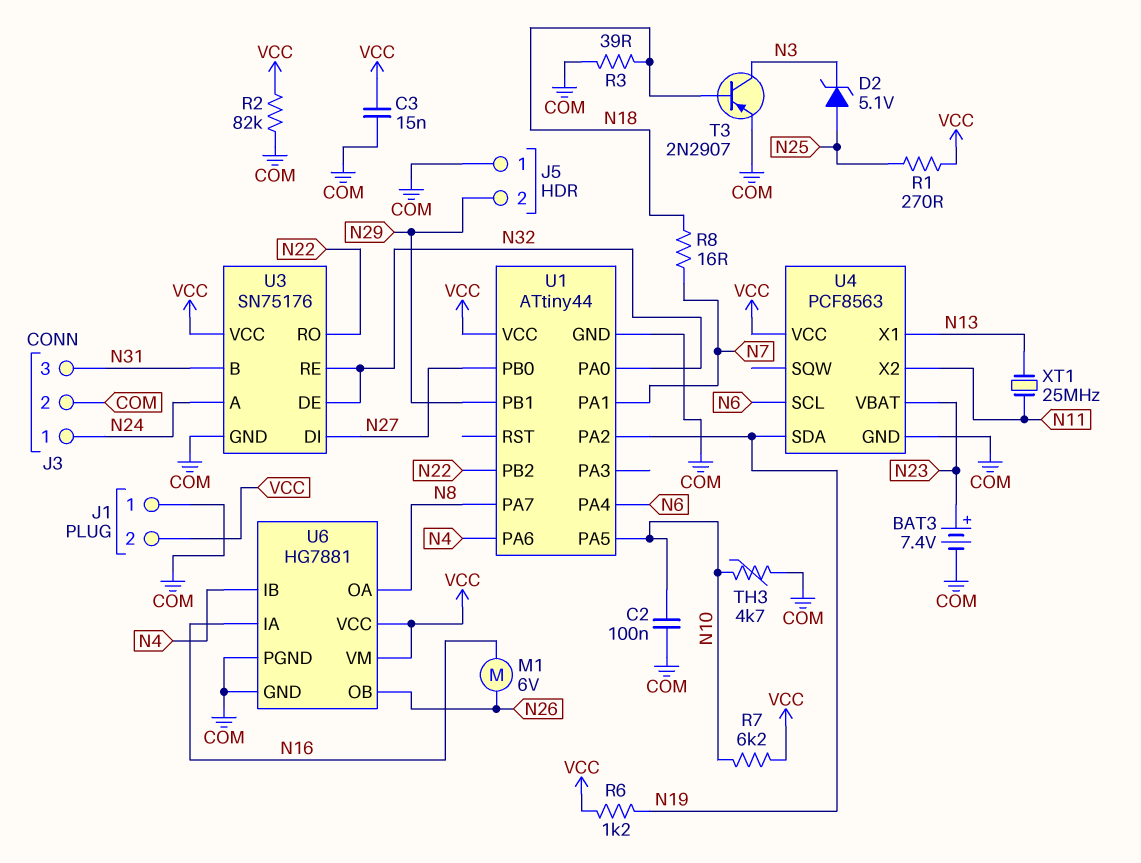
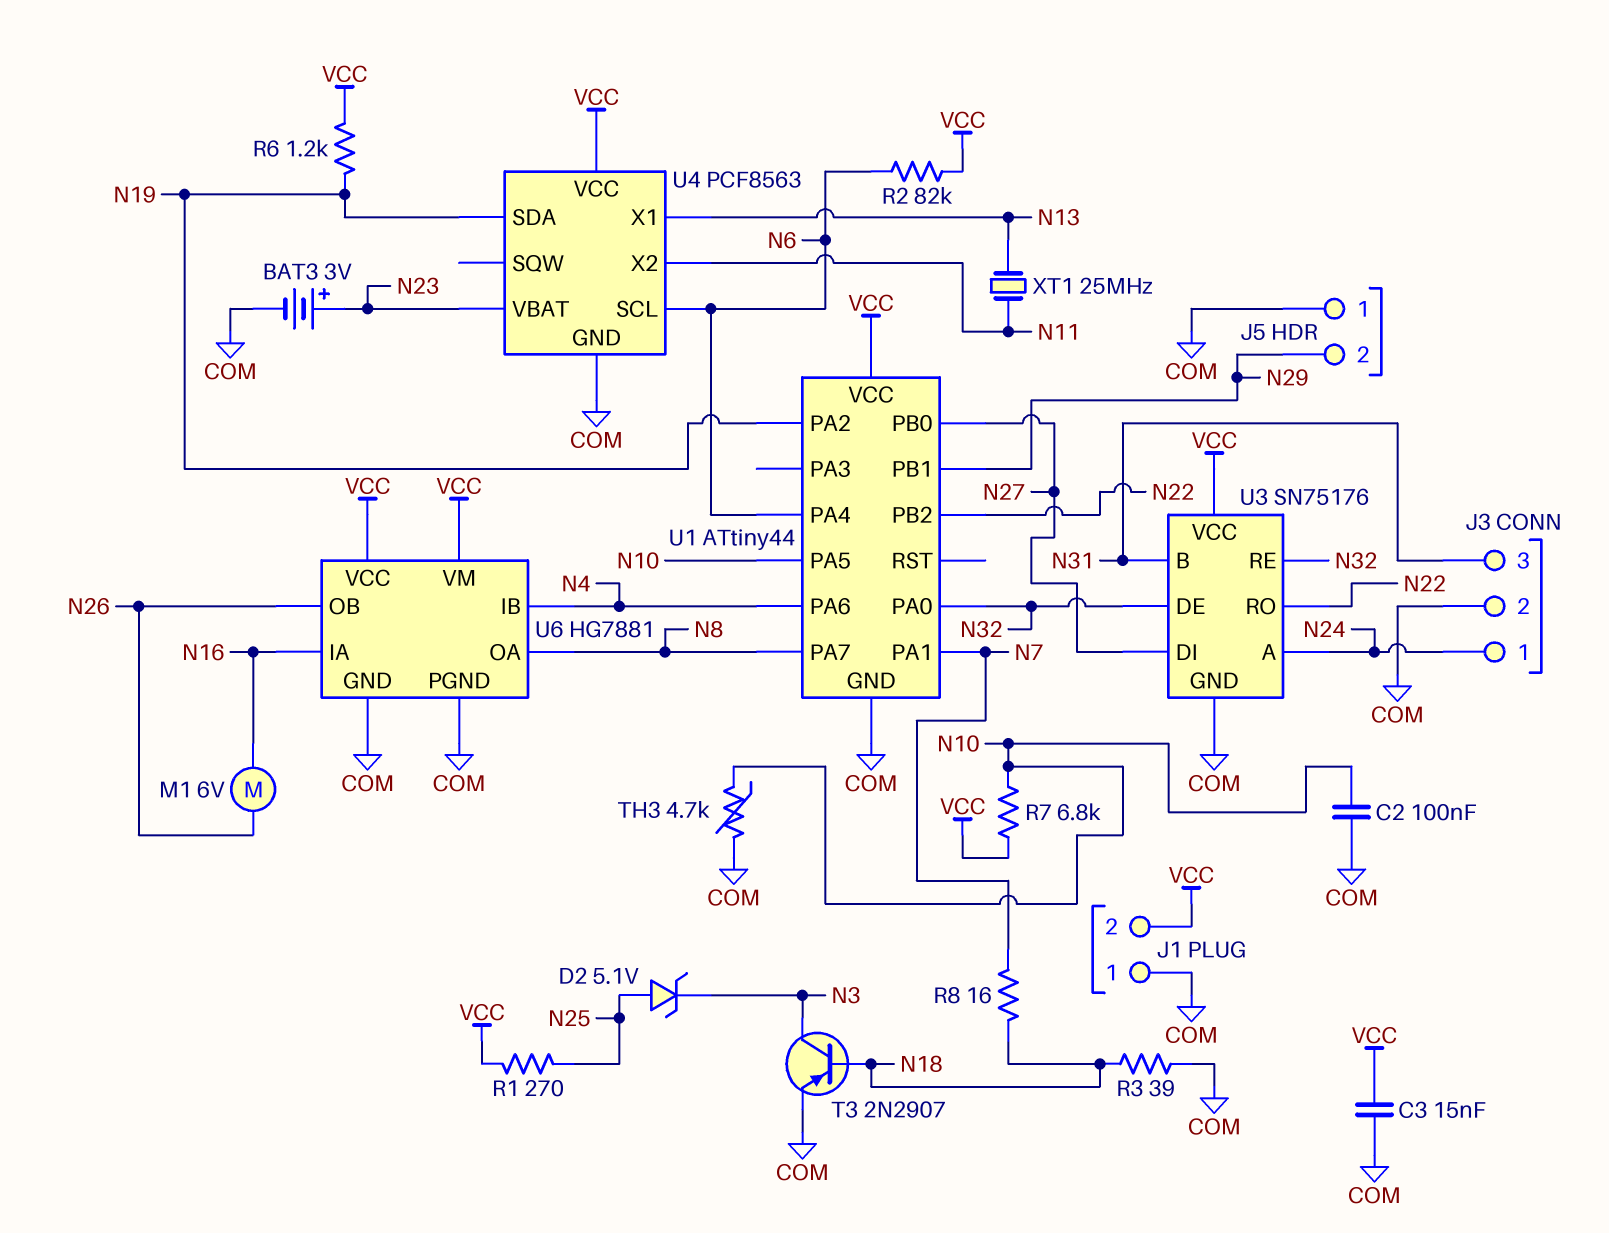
BAT3: 7.4V (plus N23, minus COM) -> 3V (plus N23, minus COM)
R2: 82k (COM, VCC) -> 82k (N6, VCC)
R7: 6.2k (N10, VCC) -> 6.8k (N10, VCC)

